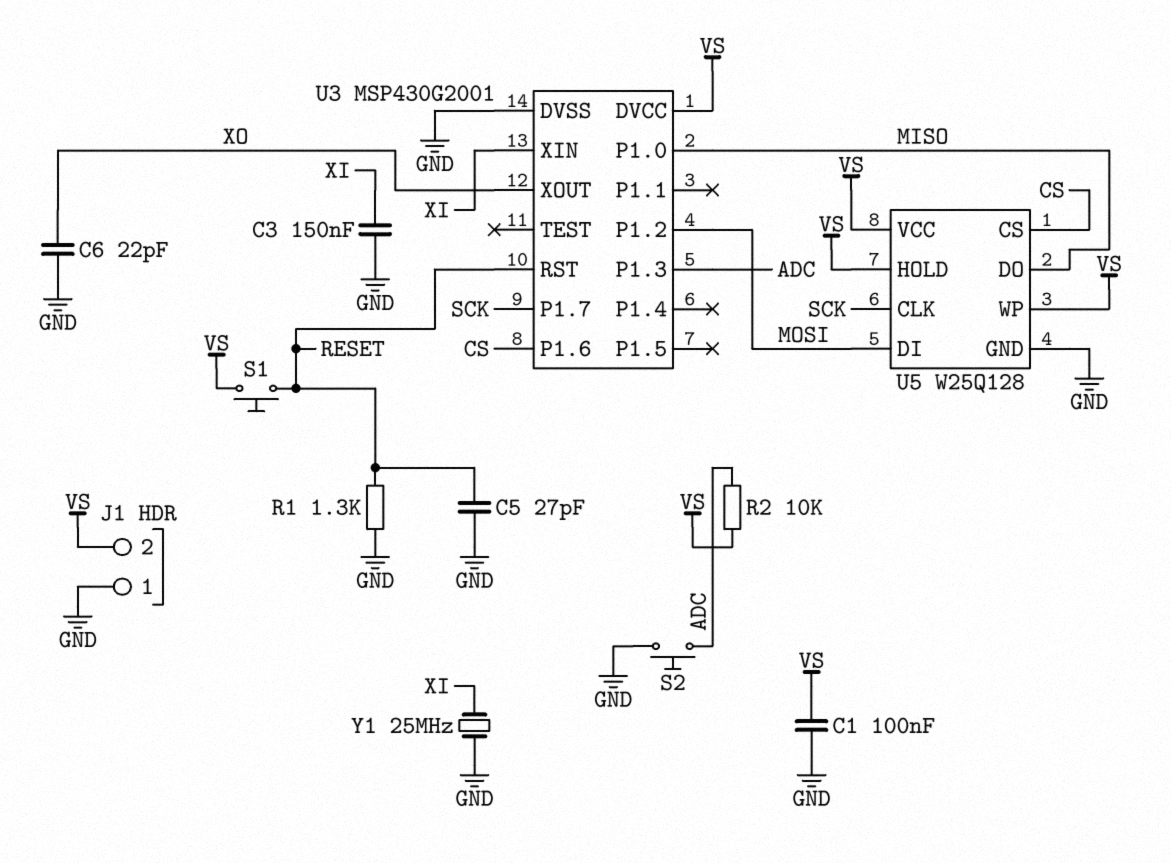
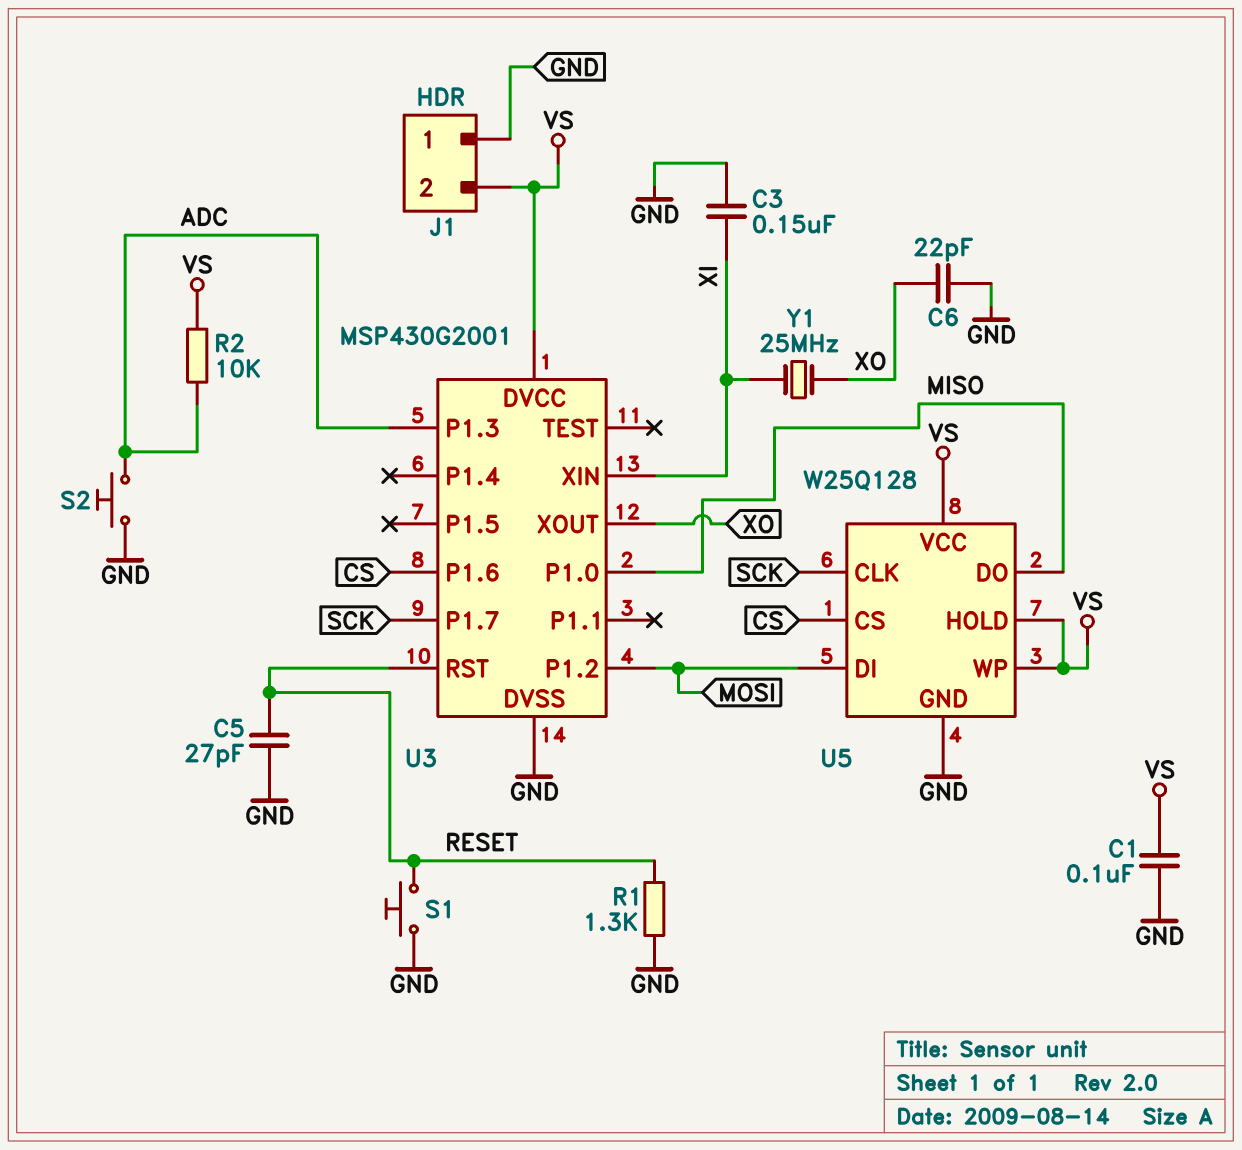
S1: button (RESET, VS) -> button (GND, RESET)
Y1: 25MHz (GND, XI) -> 25MHz (XI, XO)

